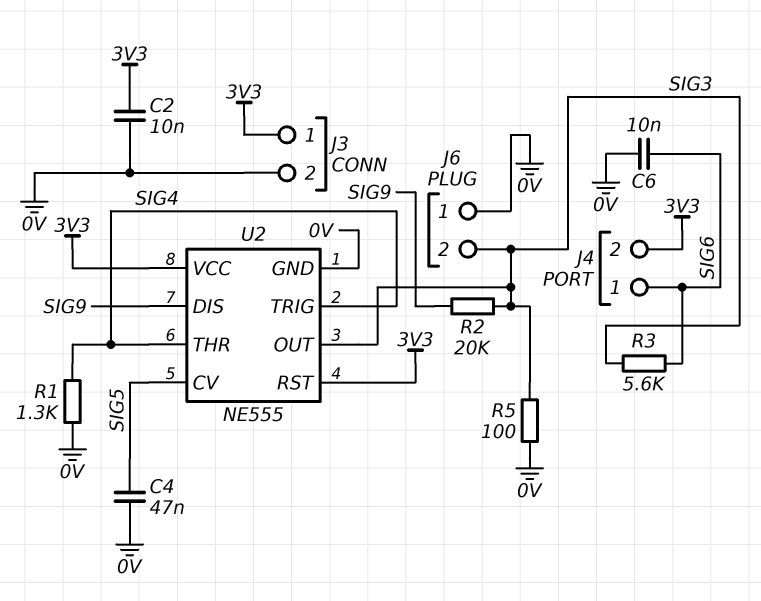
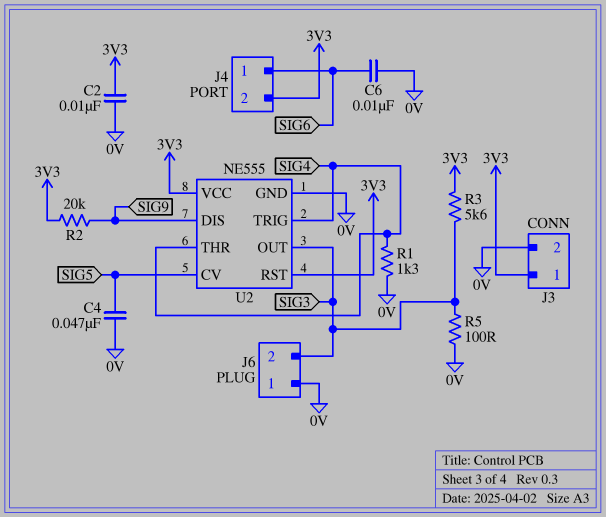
R2: 20k (SIG3, SIG9) -> 20k (3V3, SIG9)
R3: 5.6k (SIG3, SIG6) -> 5.6k (3V3, SIG3)

